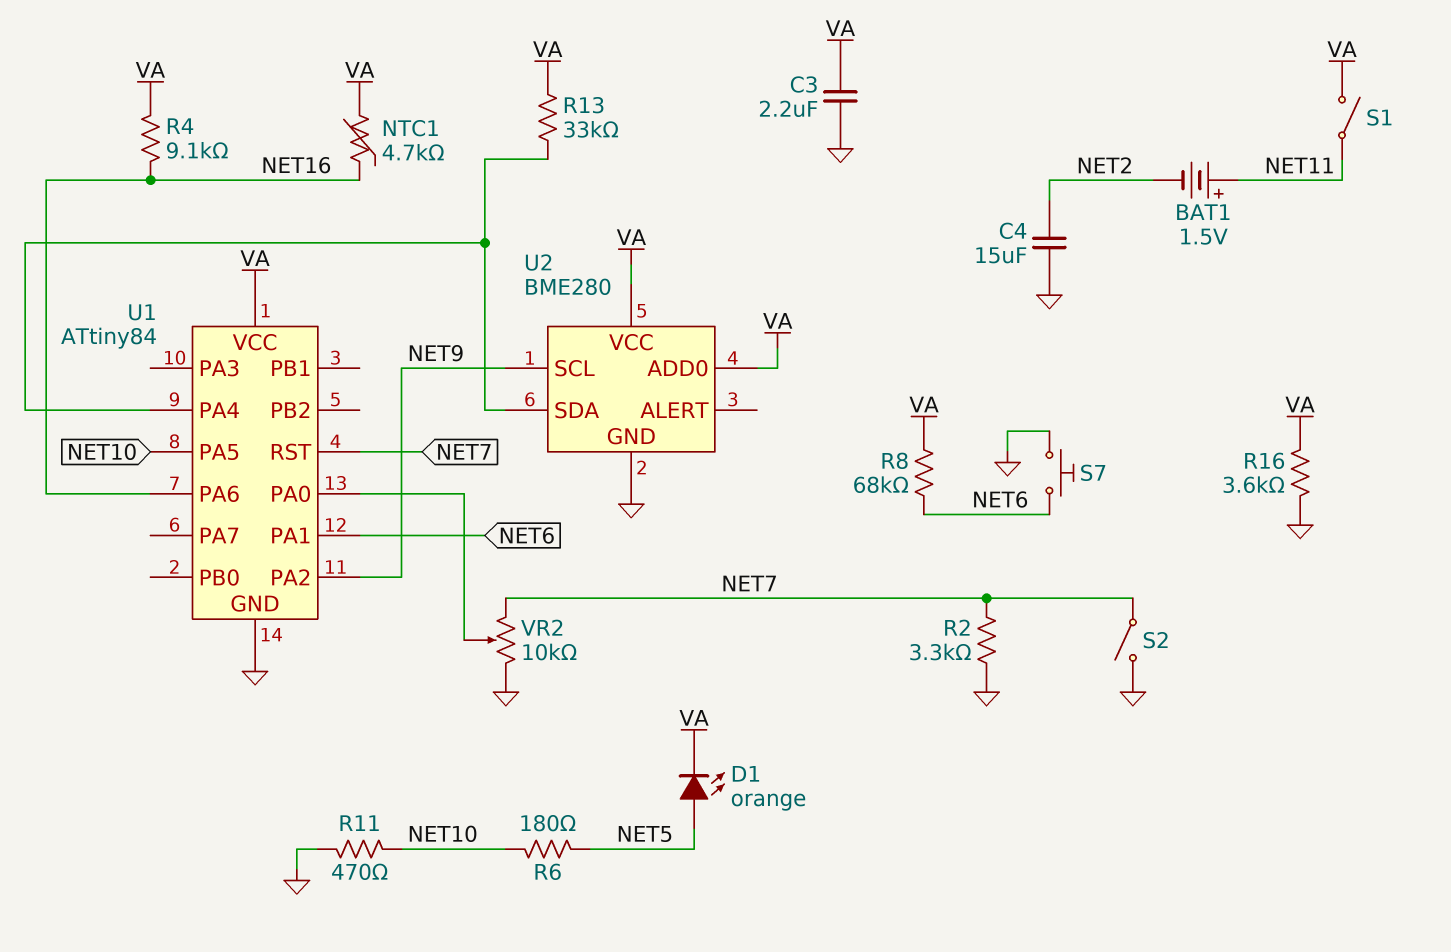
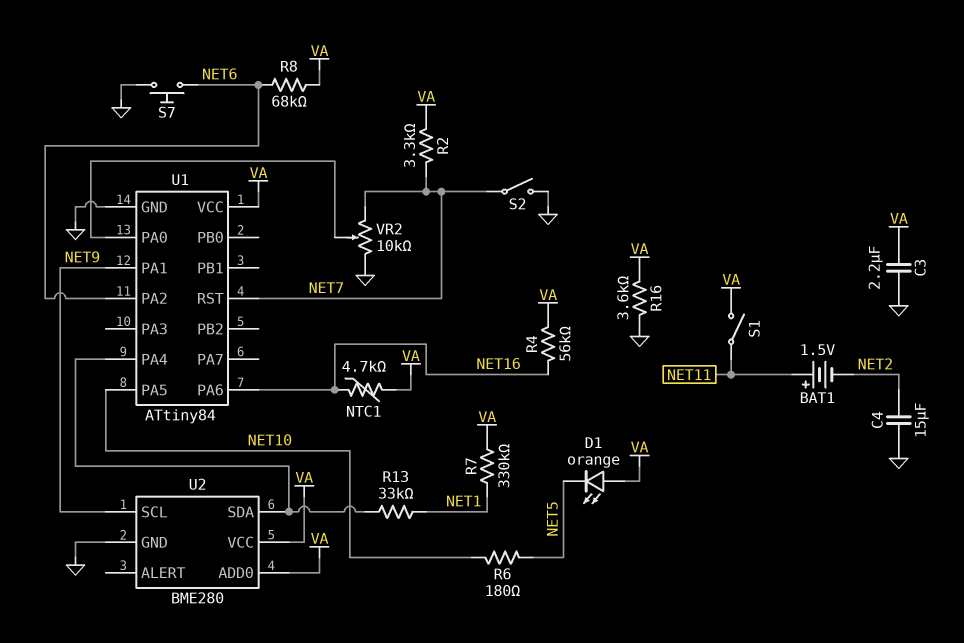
D1: LED orange (A NET5, K VA) -> LED orange (A VA, K NET5)
R2: 3.3k (GND, NET7) -> 3.3k (NET7, VA)
R4: 9.1k (NET16, VA) -> 56k (NET16, VA)
R7: none -> 330k (NET1, VA)
R11: 470 (GND, NET10) -> none
R13: 33k (U1/PA4, VA) -> 33k (NET1, U1/PA4)
U1 pin PA1: NET6 -> NET9
U1 pin PA2: NET9 -> NET6

